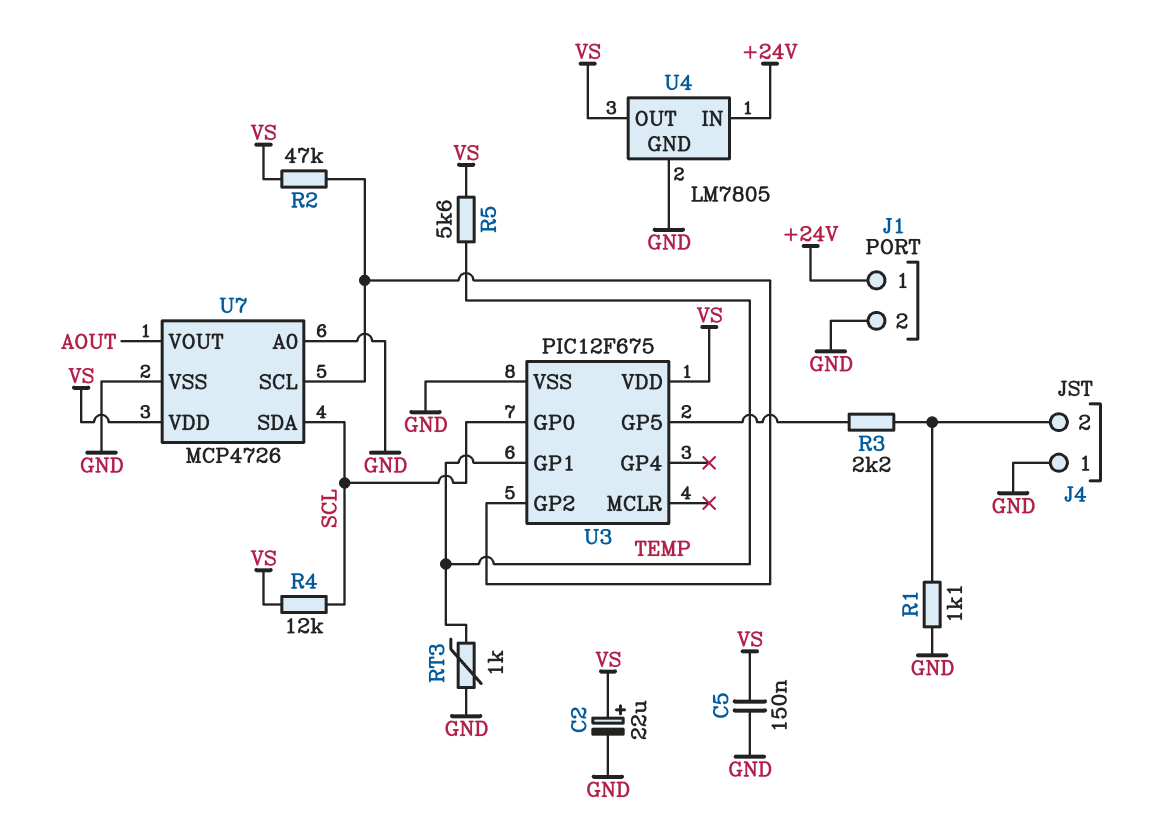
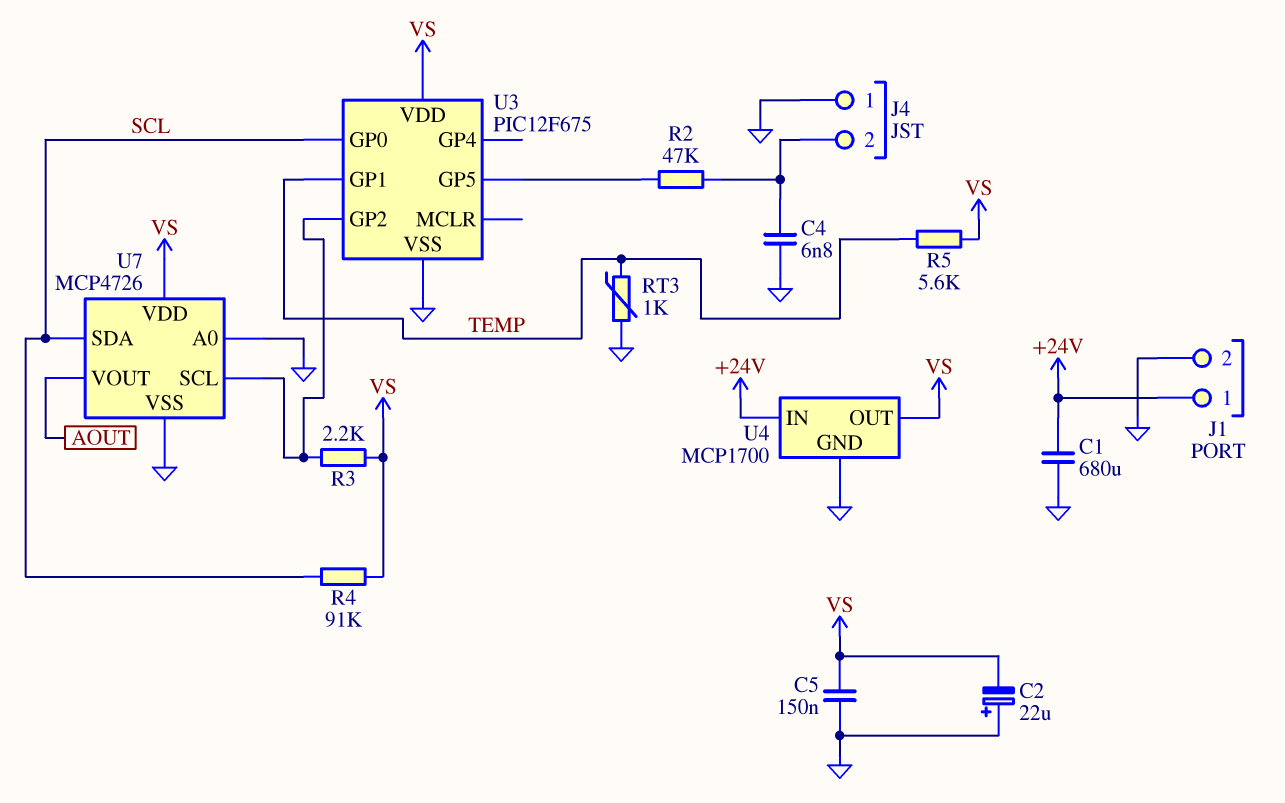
C1: none -> 680uF (+24V, GND)
C2: 22uF (plus VS, minus GND) -> 22uF (plus GND, minus VS)
C4: none -> 6.8nF (GND, J4/2)
R1: 1.1k (GND, J4/2) -> none
R2: 47k (U3/GP2, VS) -> 47k (J4/2, U3/GP5)
R3: 2.2k (J4/2, U3/GP5) -> 2.2k (U3/GP2, VS)
R4: 12k (SCL, VS) -> 91k (SCL, VS)
U4: LM7805 -> MCP1700

